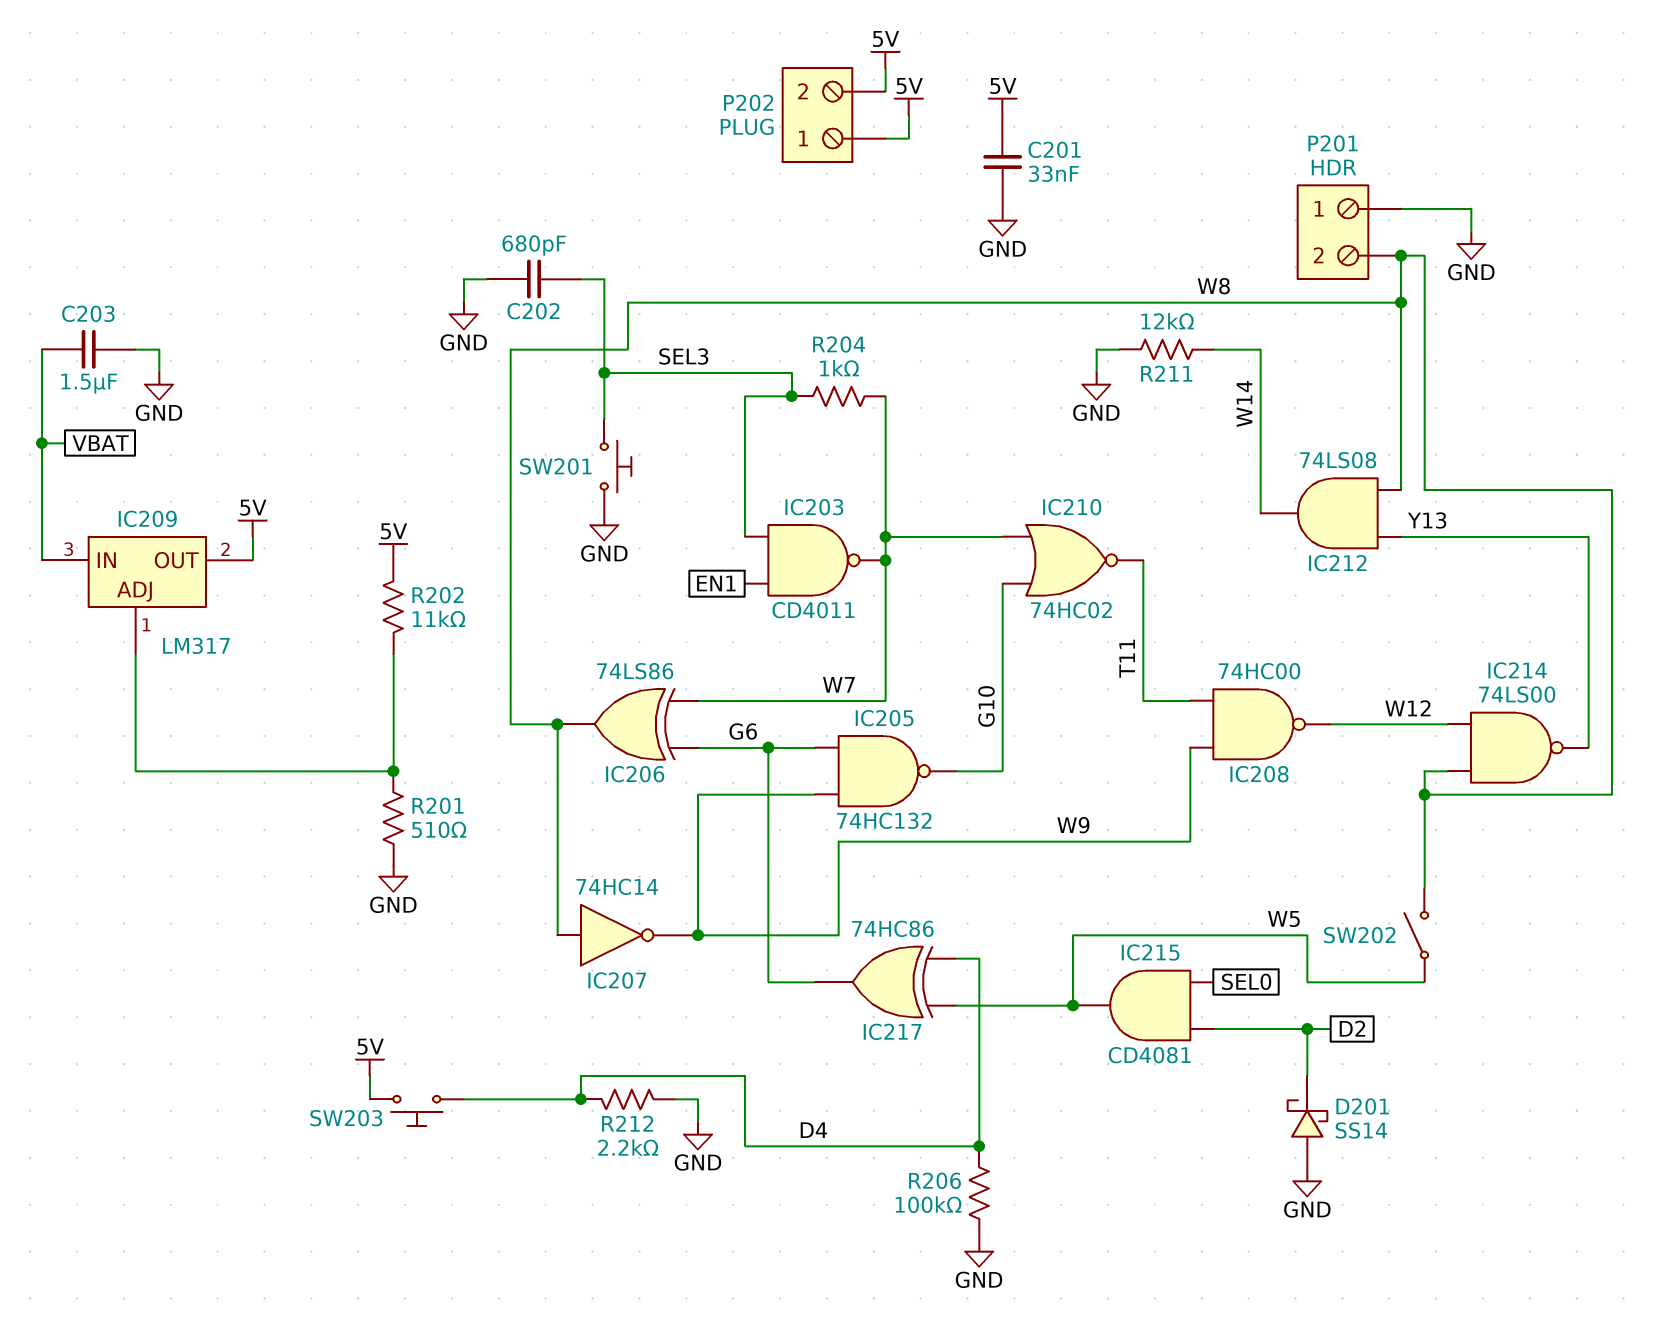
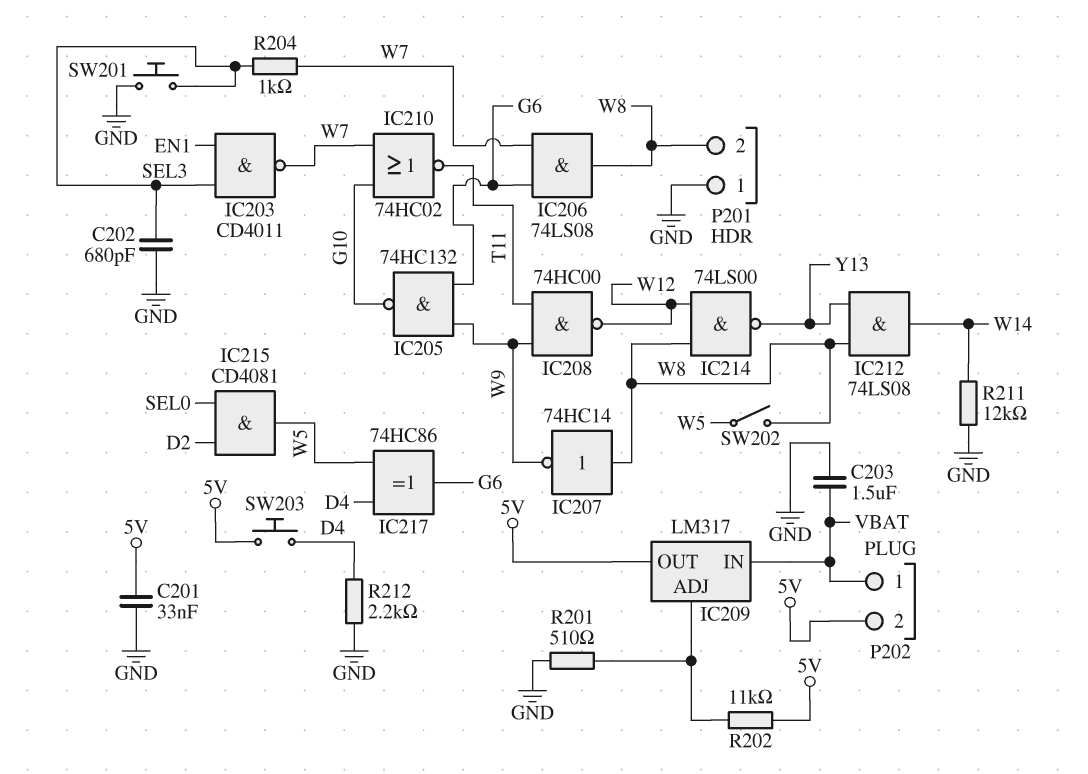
D201: schottky SS14 (A GND, K D2) -> none
IC206: XOR 74LS86 (in G6, in W7, out W8) -> AND 74LS08 (in G6, in W7, out W8)
P202 pin 1: 5V -> VBAT
R206: 100k (D4, GND) -> none

